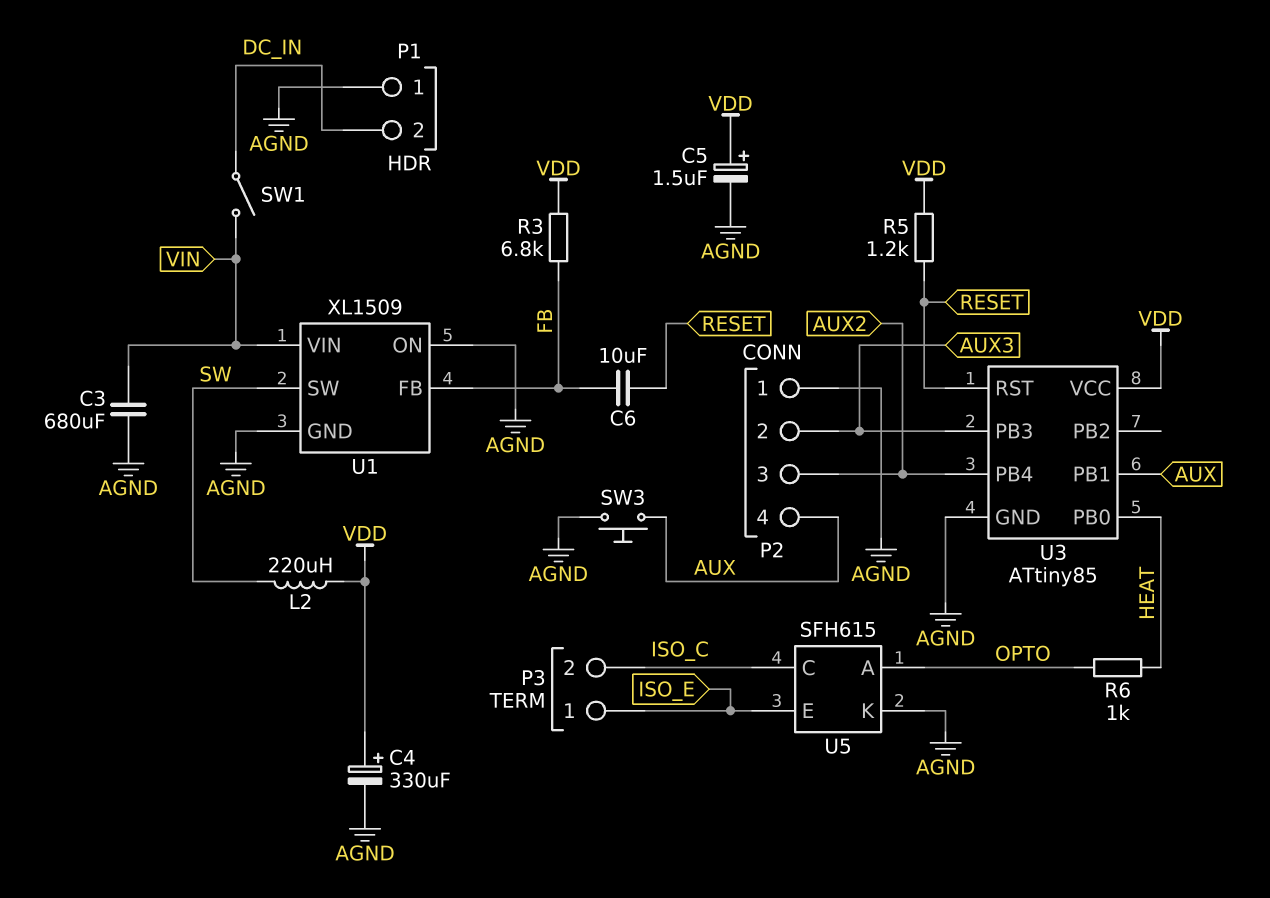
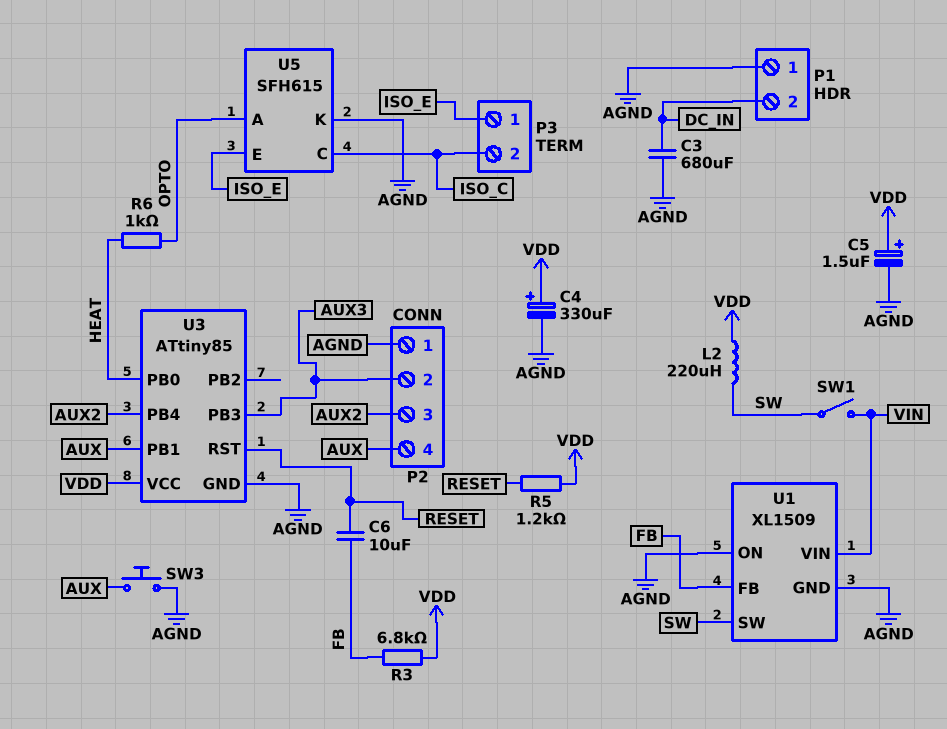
C3: 680uF (AGND, VIN) -> 680uF (AGND, DC_IN)
SW1: switch (DC_IN, VIN) -> switch (SW, VIN)

